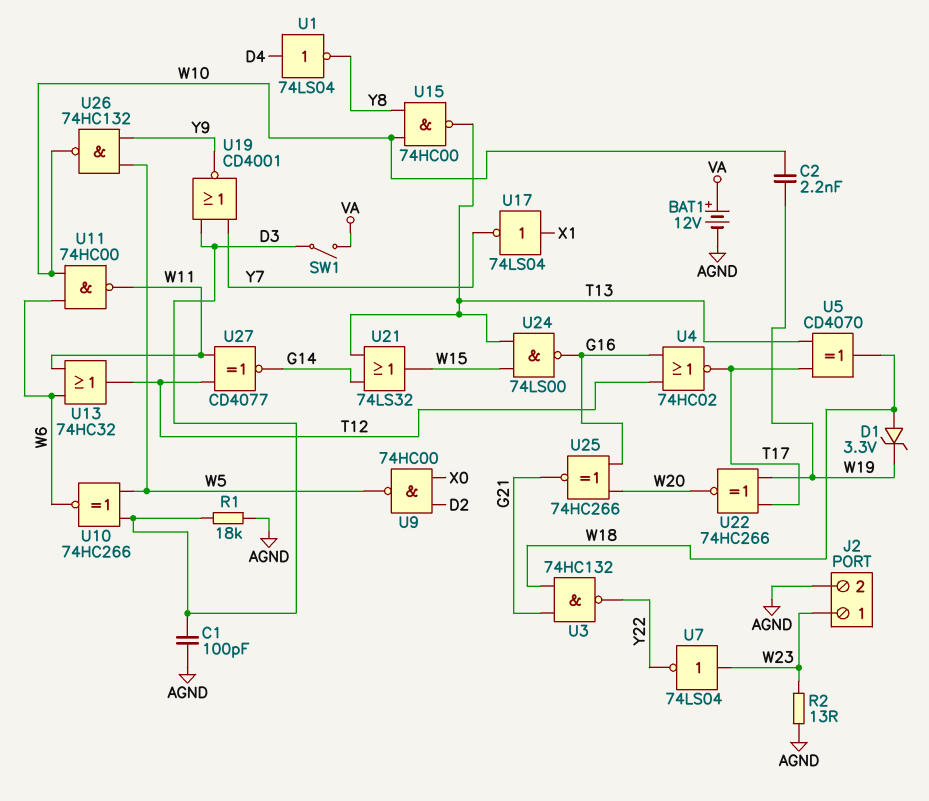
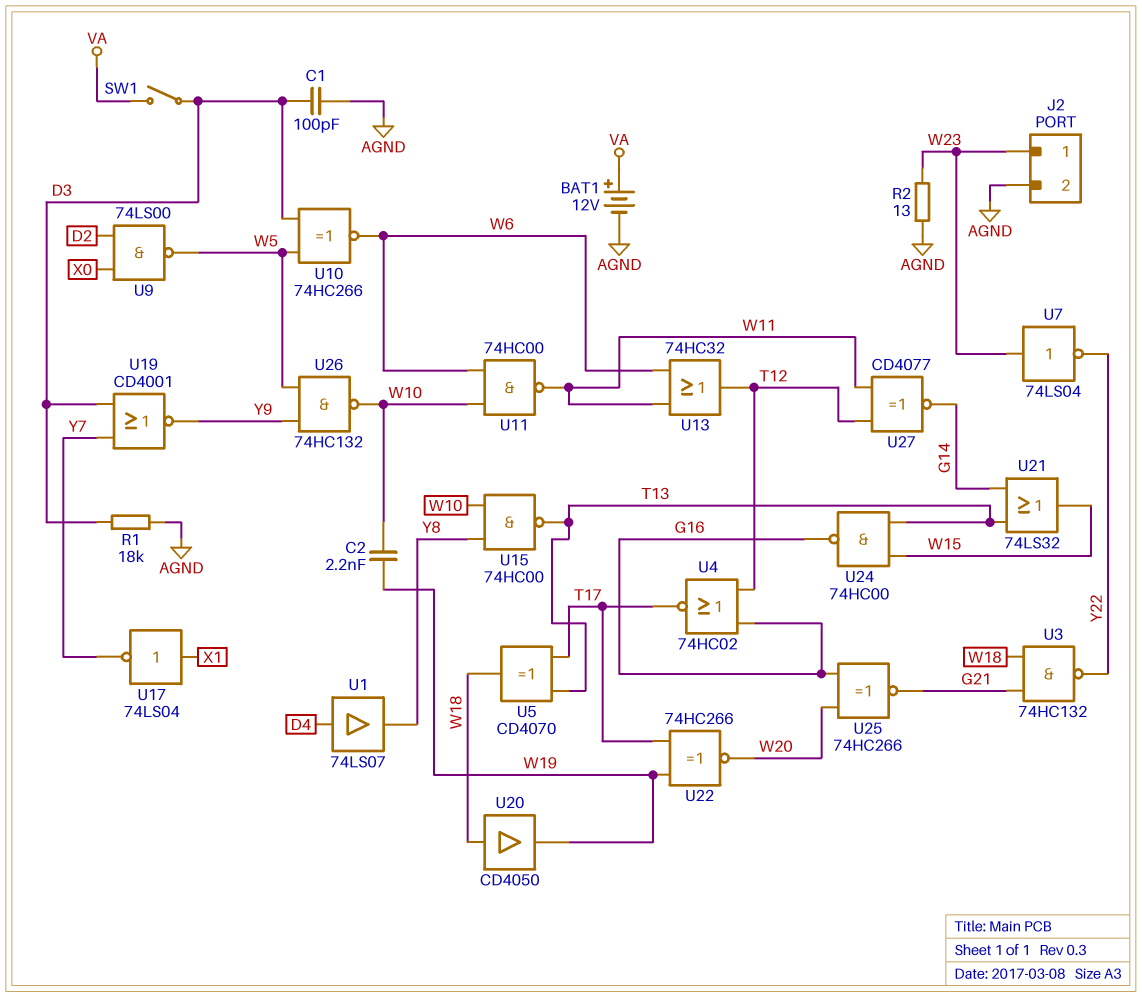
D1: zener 3.3V (A W18, K W19) -> none
U1: NOT 74LS04 (in D4, out Y8) -> buffer 74LS07 (in D4, out Y8)
U9: NAND 74HC00 (in D2, in X0, out W5) -> NAND 74LS00 (in D2, in X0, out W5)
U20: none -> buffer CD4050 (in W18, out W19)
U24: NAND 74LS00 (in T13, in W15, out G16) -> NAND 74HC00 (in T13, in W15, out G16)

